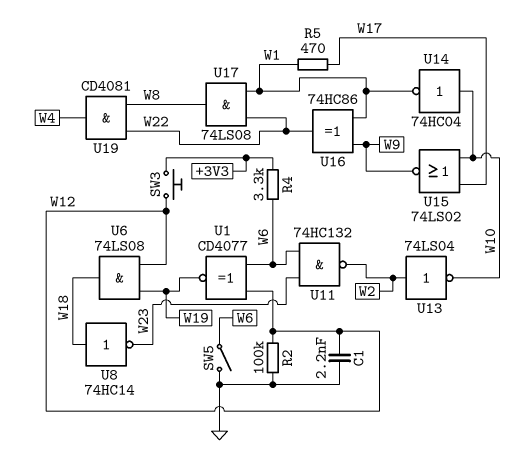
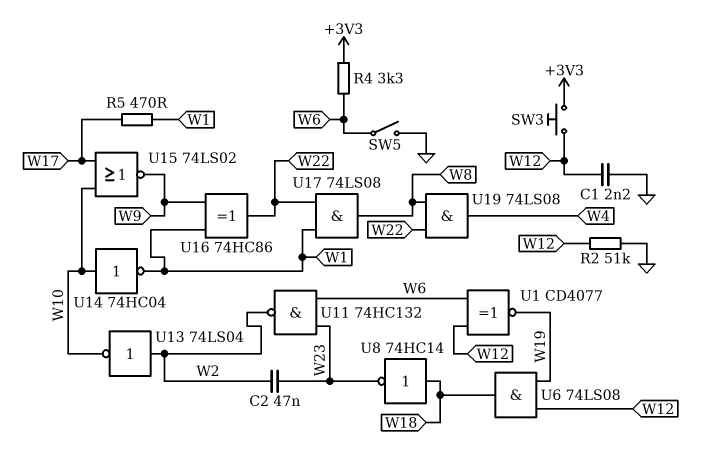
C2: none -> 47nF (W2, W23)
R2: 100k (GND, W12) -> 51k (GND, W12)
U19: AND CD4081 (in W8, in W22, out W4) -> AND 74LS08 (in W8, in W22, out W4)

